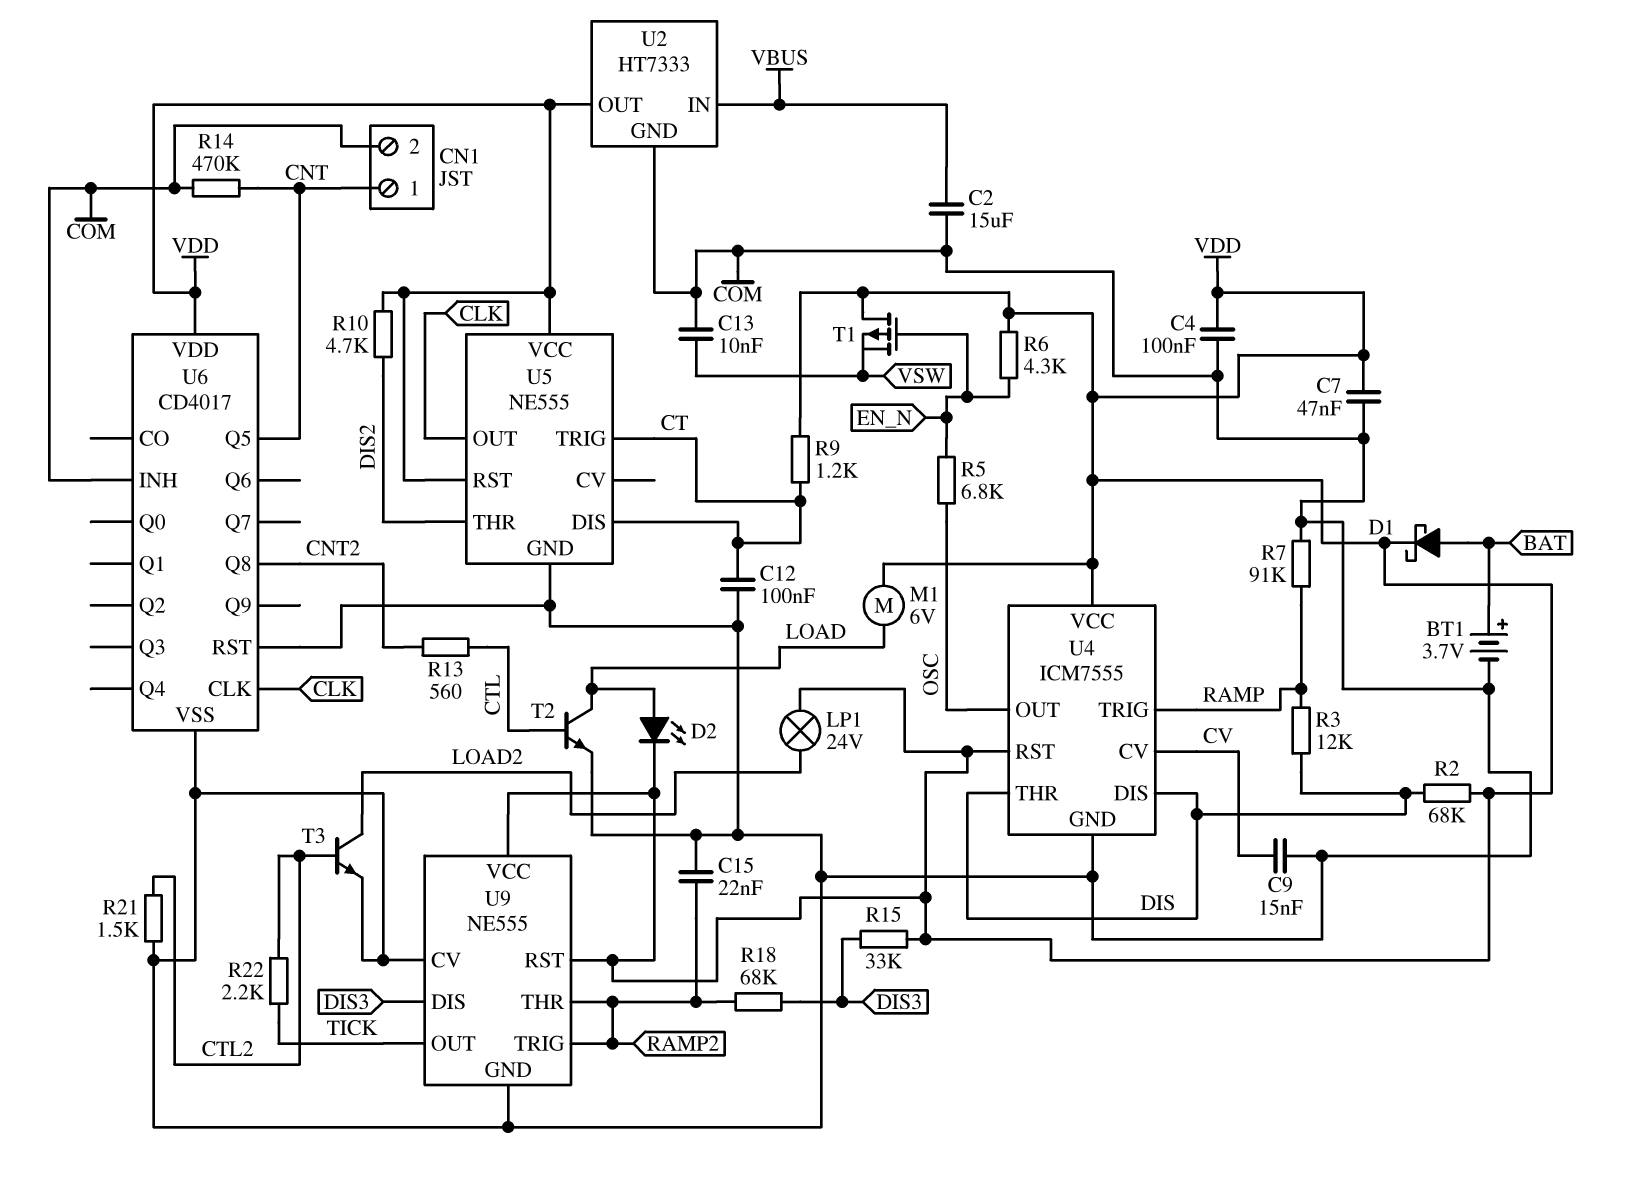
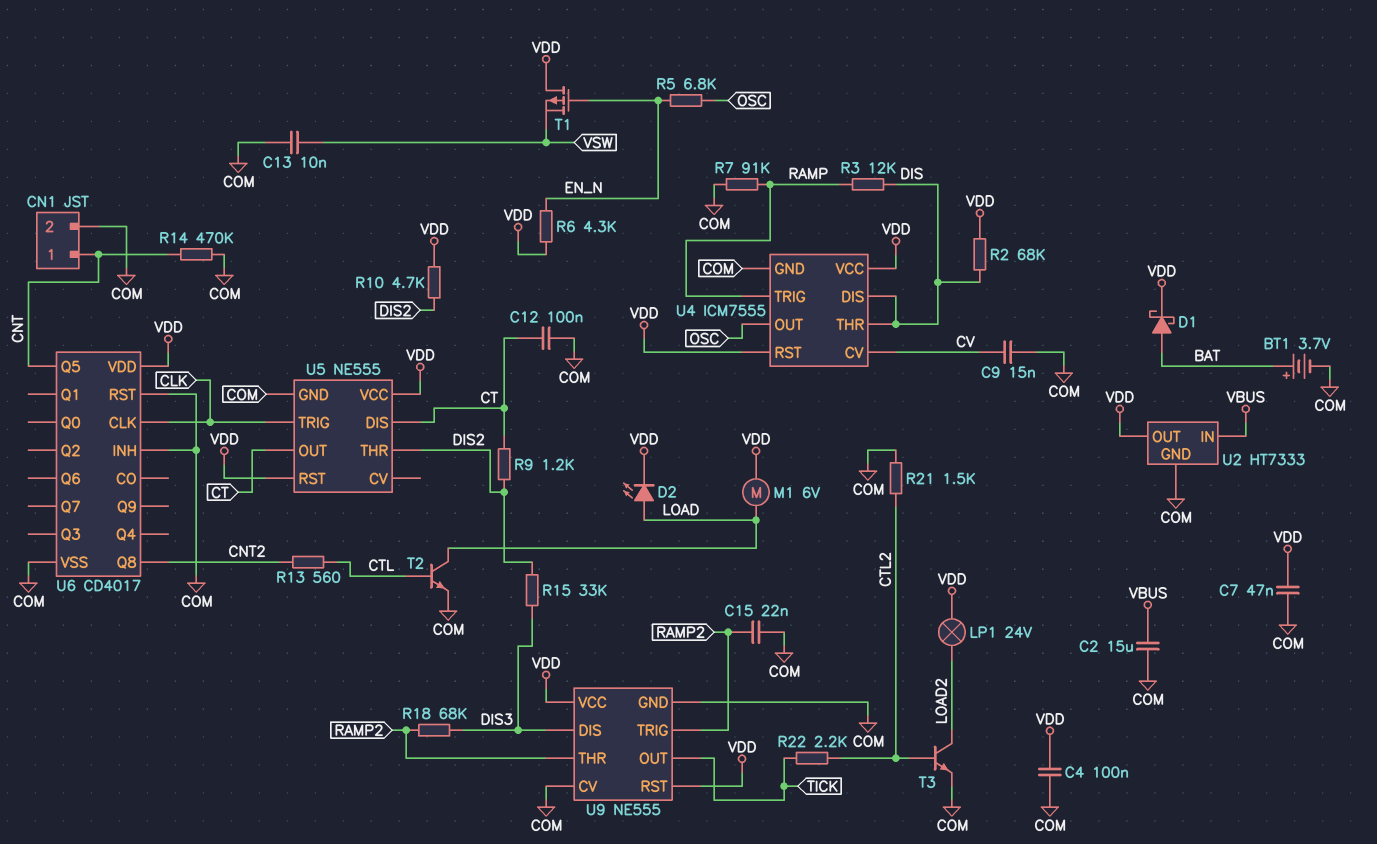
R9: 1.2k (CT, VDD) -> 1.2k (CT, DIS2)
R15: 33k (DIS3, VDD) -> 33k (DIS2, DIS3)
U5 pin OUT: CLK -> CT
U5 pin TRIG: CT -> CLK

